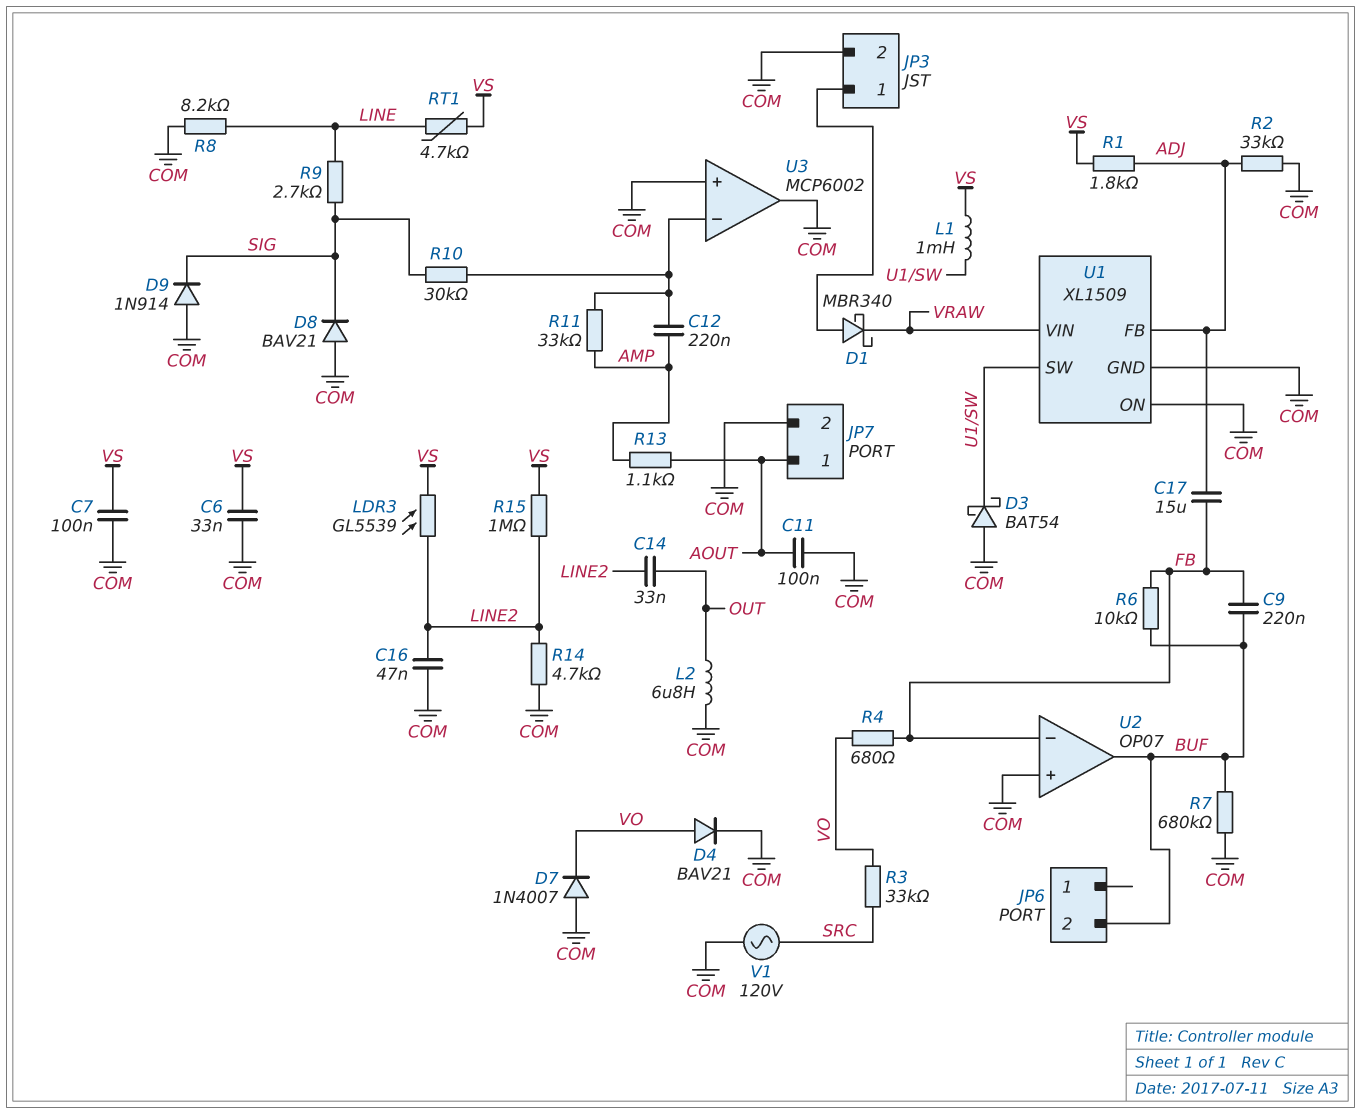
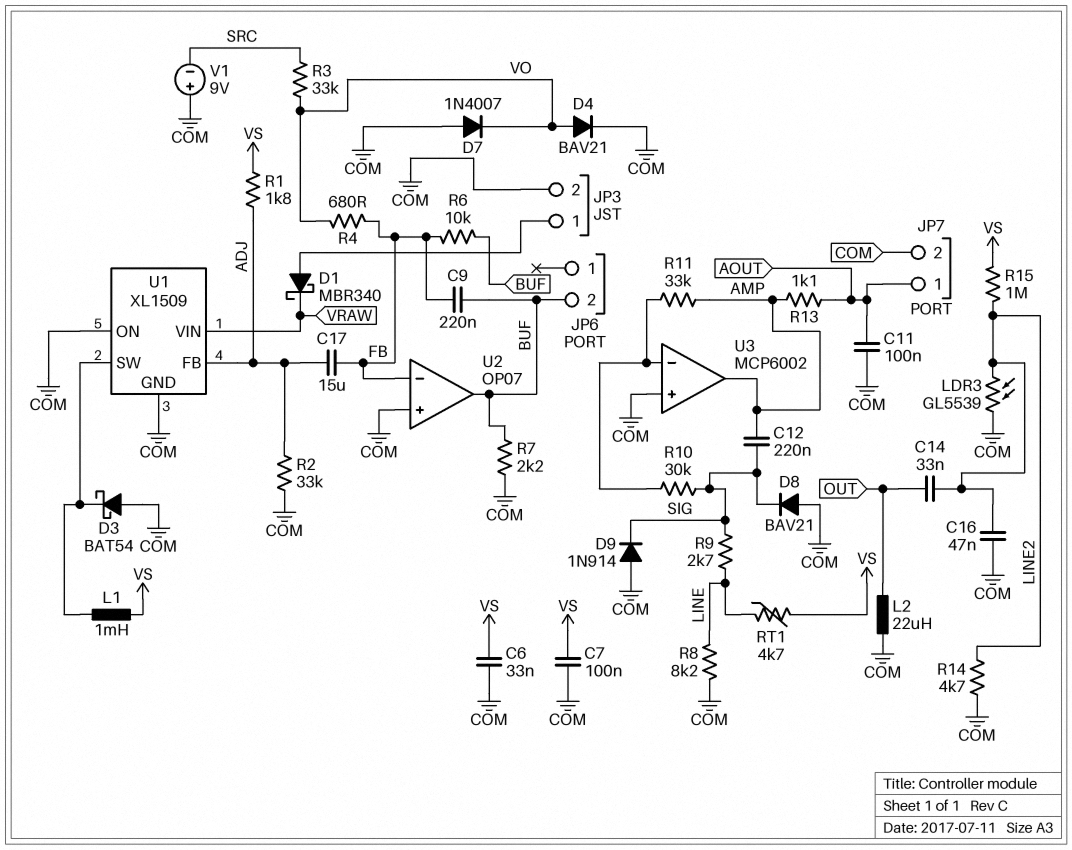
C12: 220nF (AMP, U3/in-) -> 220nF (AMP, SIG)
L2: 6.8uH (COM, OUT) -> 22uH (COM, OUT)
LDR3: GL5539 (LINE2, VS) -> GL5539 (COM, LINE2)
R7: 680k (BUF, COM) -> 2.2k (BUF, COM)
U3 pin out: COM -> AMP
V1: AC 120V (COM, SRC) -> 9V (plus COM, minus SRC)

